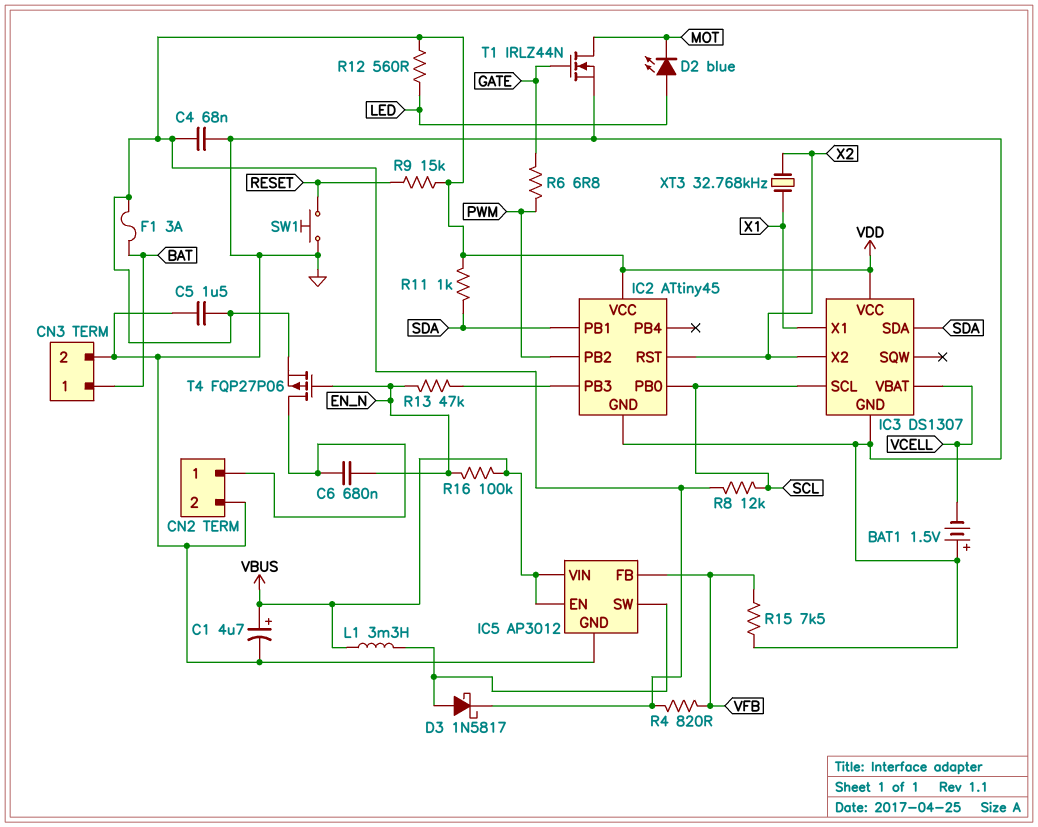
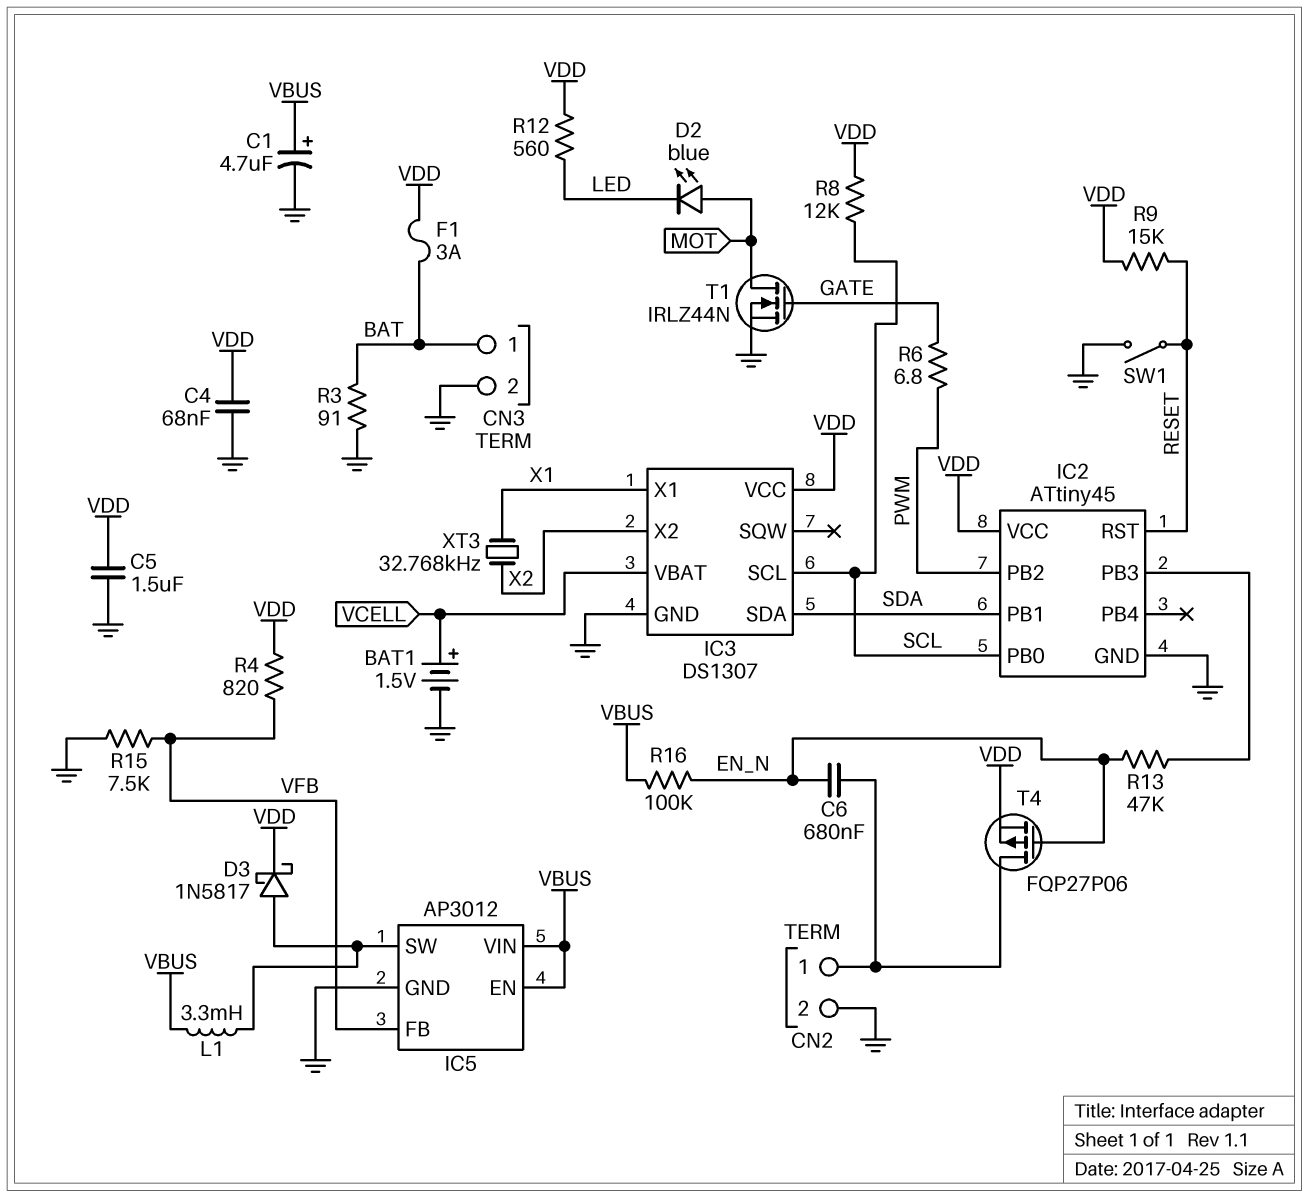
BAT1: 1.5V (plus GND, minus VCELL) -> 1.5V (plus VCELL, minus GND)
D2: LED blue (A LED, K MOT) -> LED blue (A MOT, K LED)
IC2 pin RST: X2 -> RESET
R3: none -> 91 (BAT, GND)
R11: 1k (SDA, VDD) -> none
SW1: button (GND, RESET) -> switch (GND, RESET)

